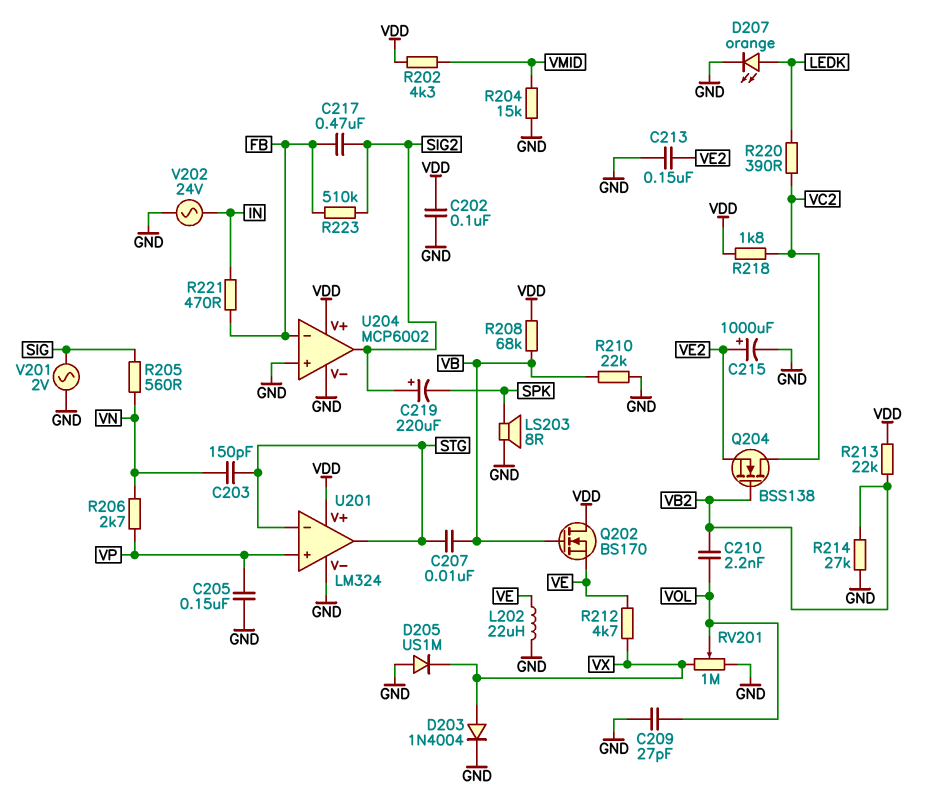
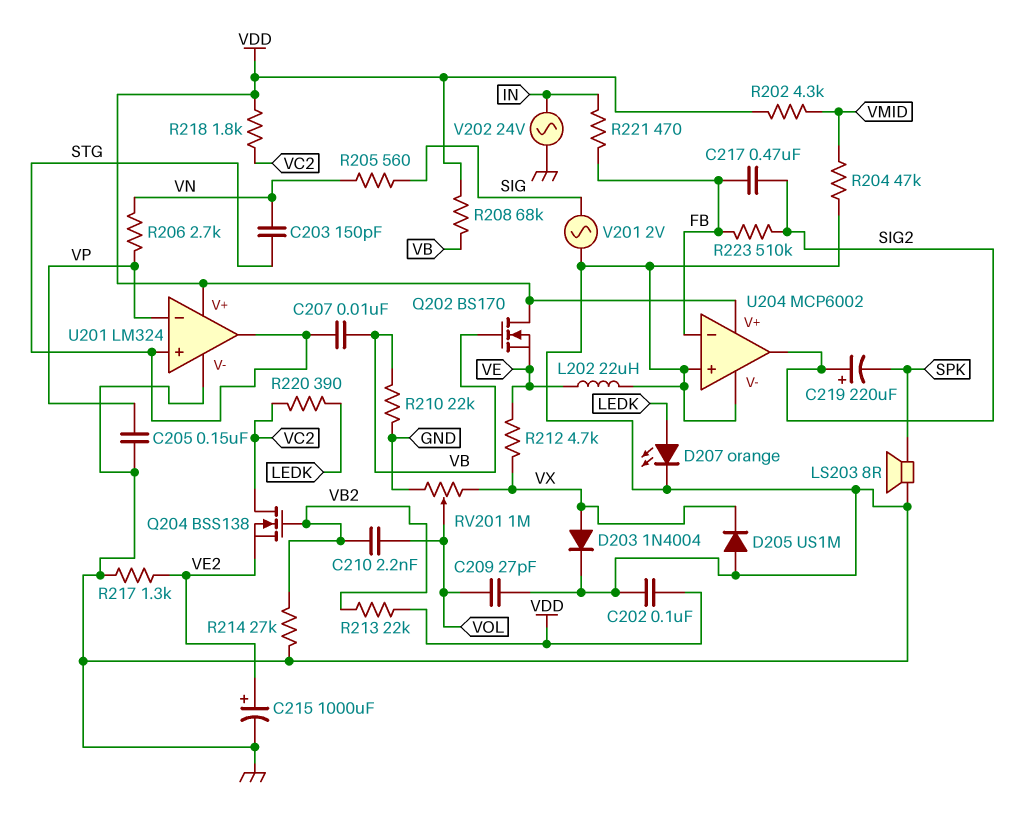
C213: 150nF (GND, VE2) -> none
R204: 15k (GND, VMID) -> 47k (GND, VMID)
R217: none -> 1.3k (GND, VE2)
U201 pin in+: VP -> STG
U201 pin in-: STG -> VP

